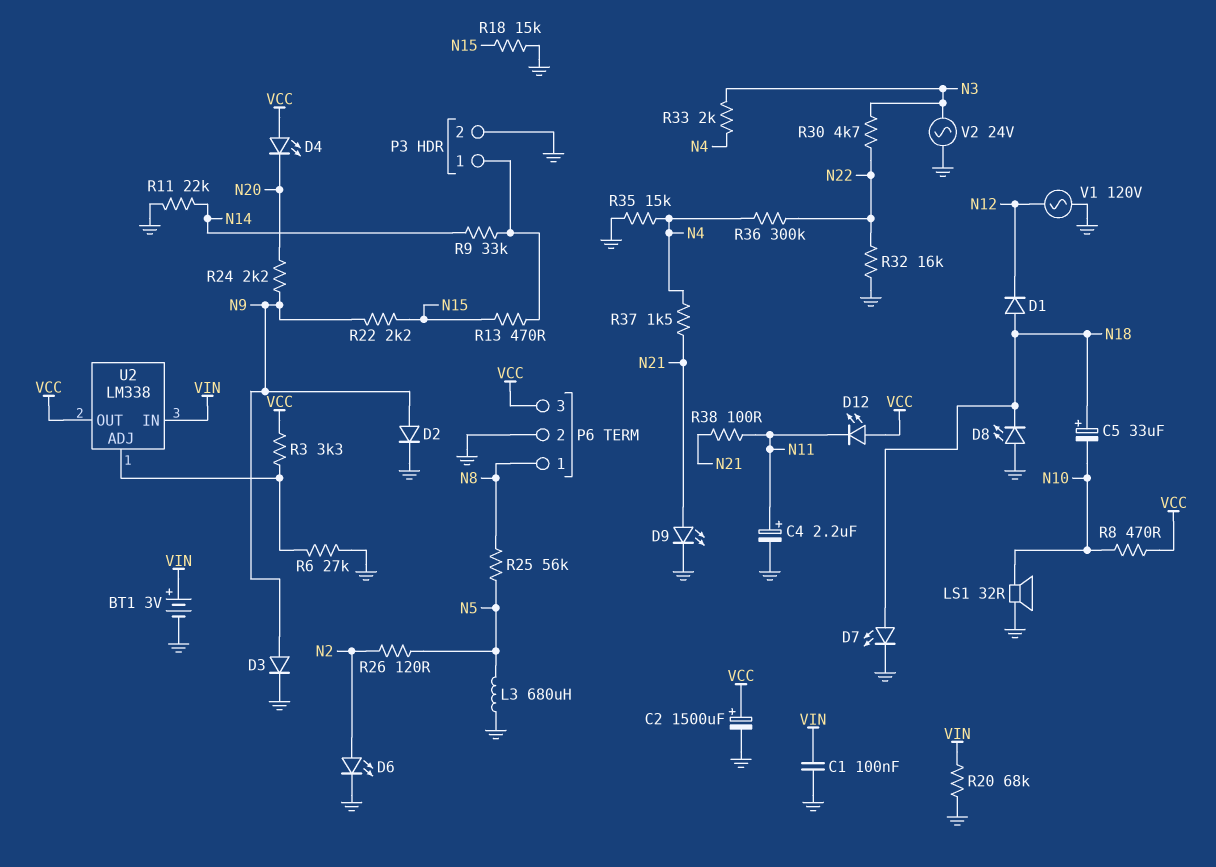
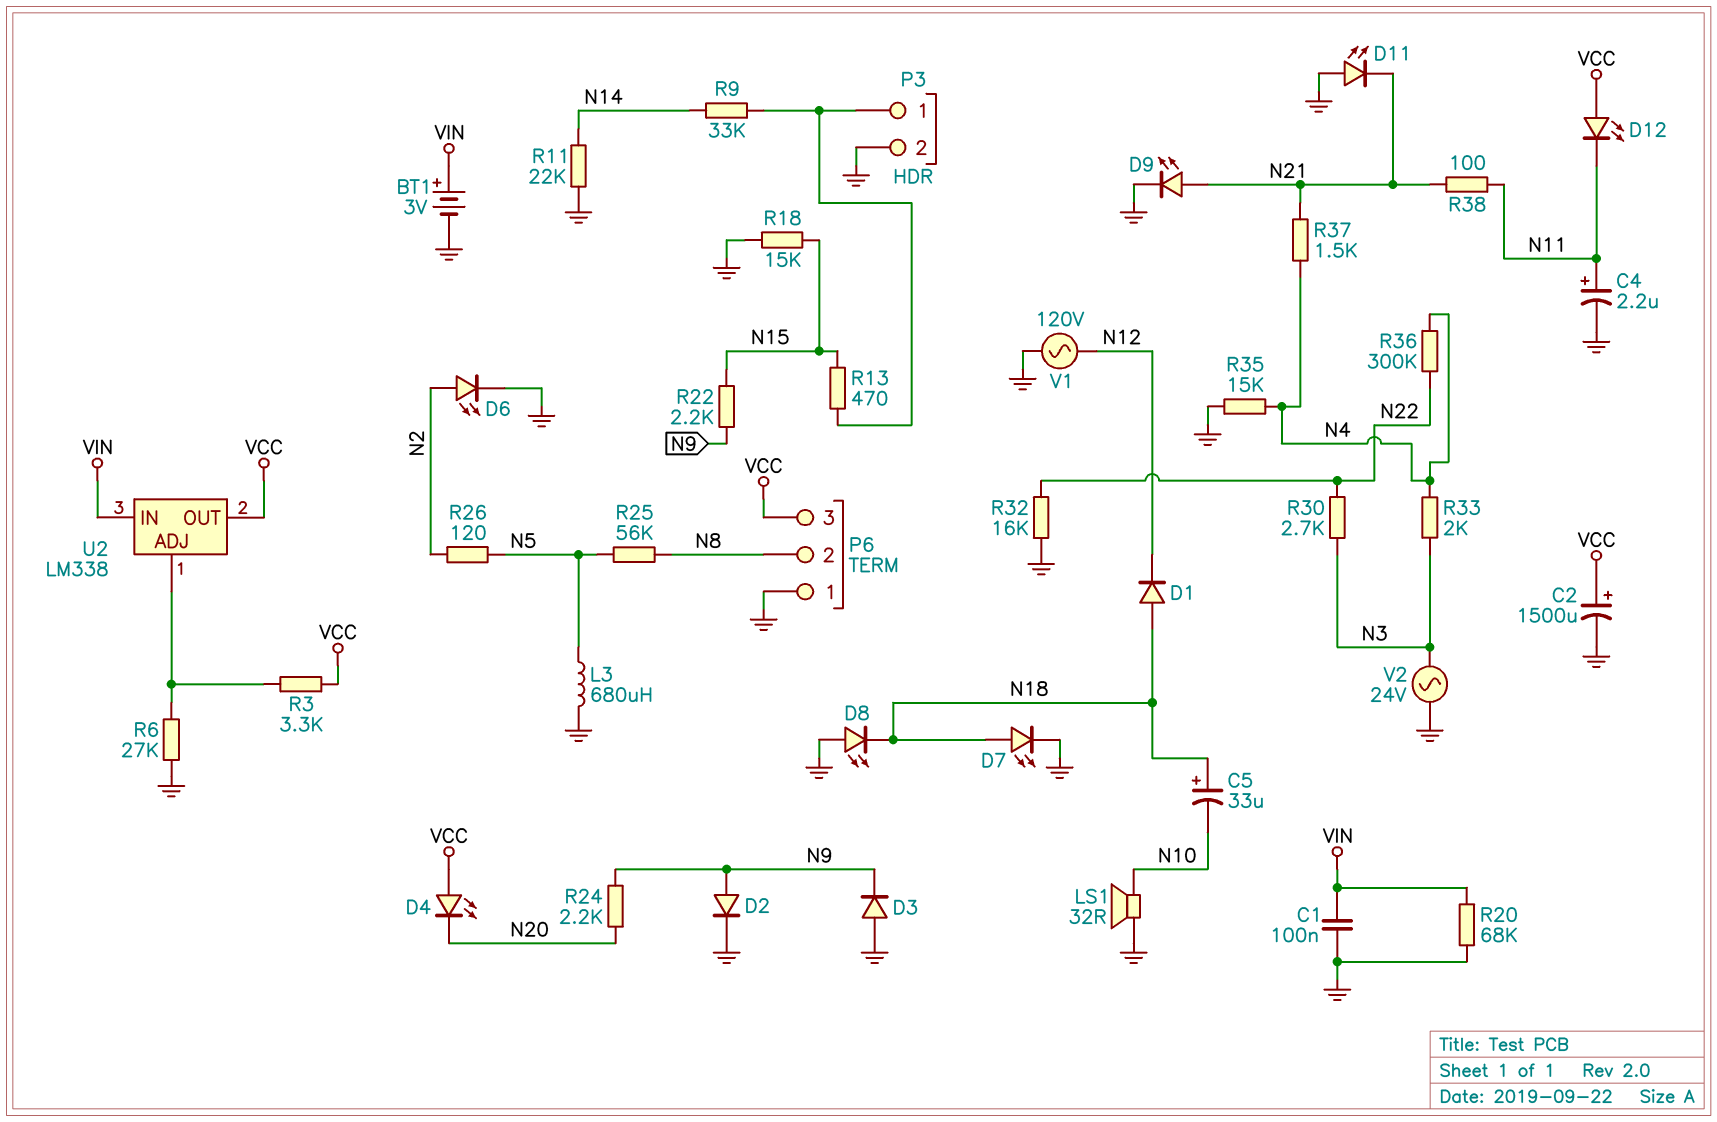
D3: diode (A N9, K GND) -> diode (A GND, K N9)
D11: none -> LED (A GND, K N21)
P6 pin 1: N8 -> GND
P6 pin 2: GND -> N8
R8: 470 (N10, VCC) -> none
R30: 4.7k (N3, N22) -> 2.7k (N3, N22)

